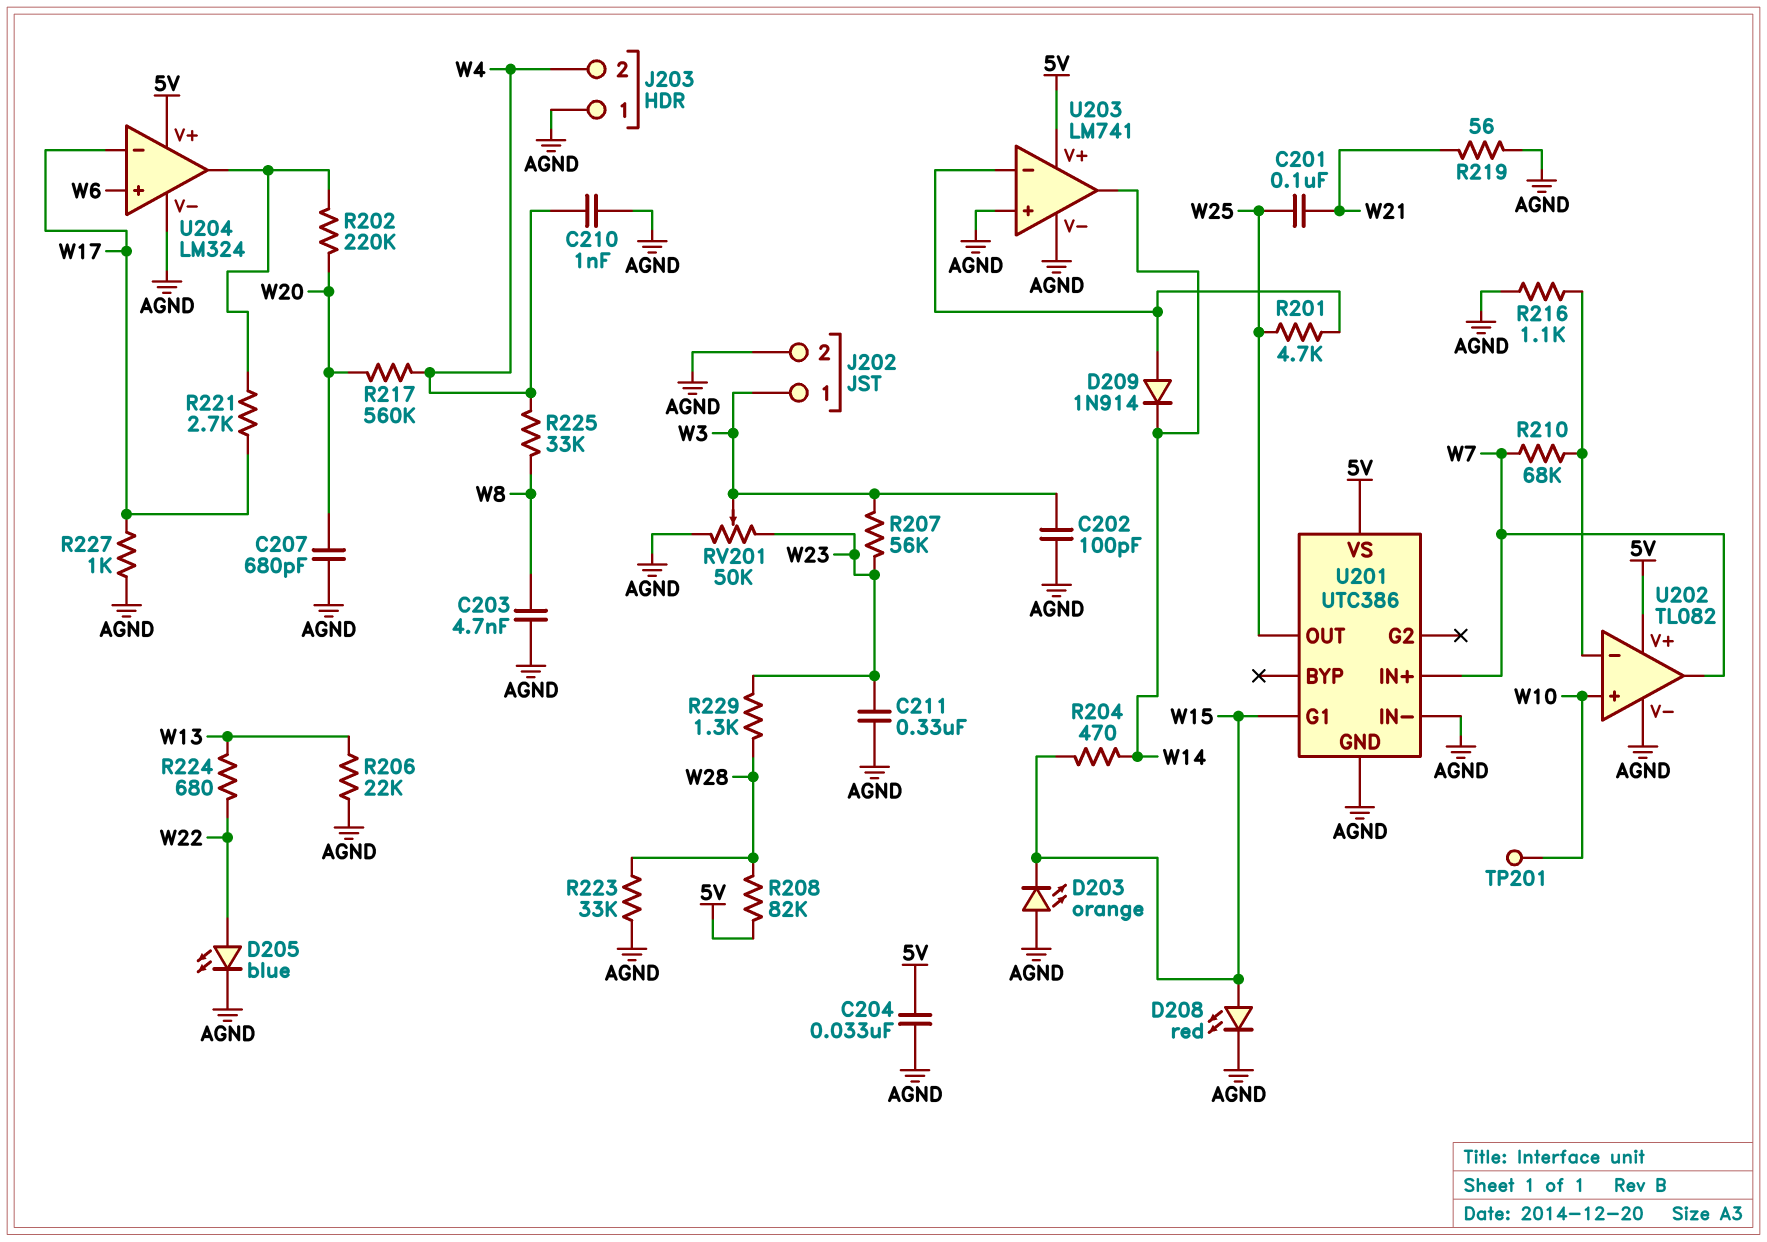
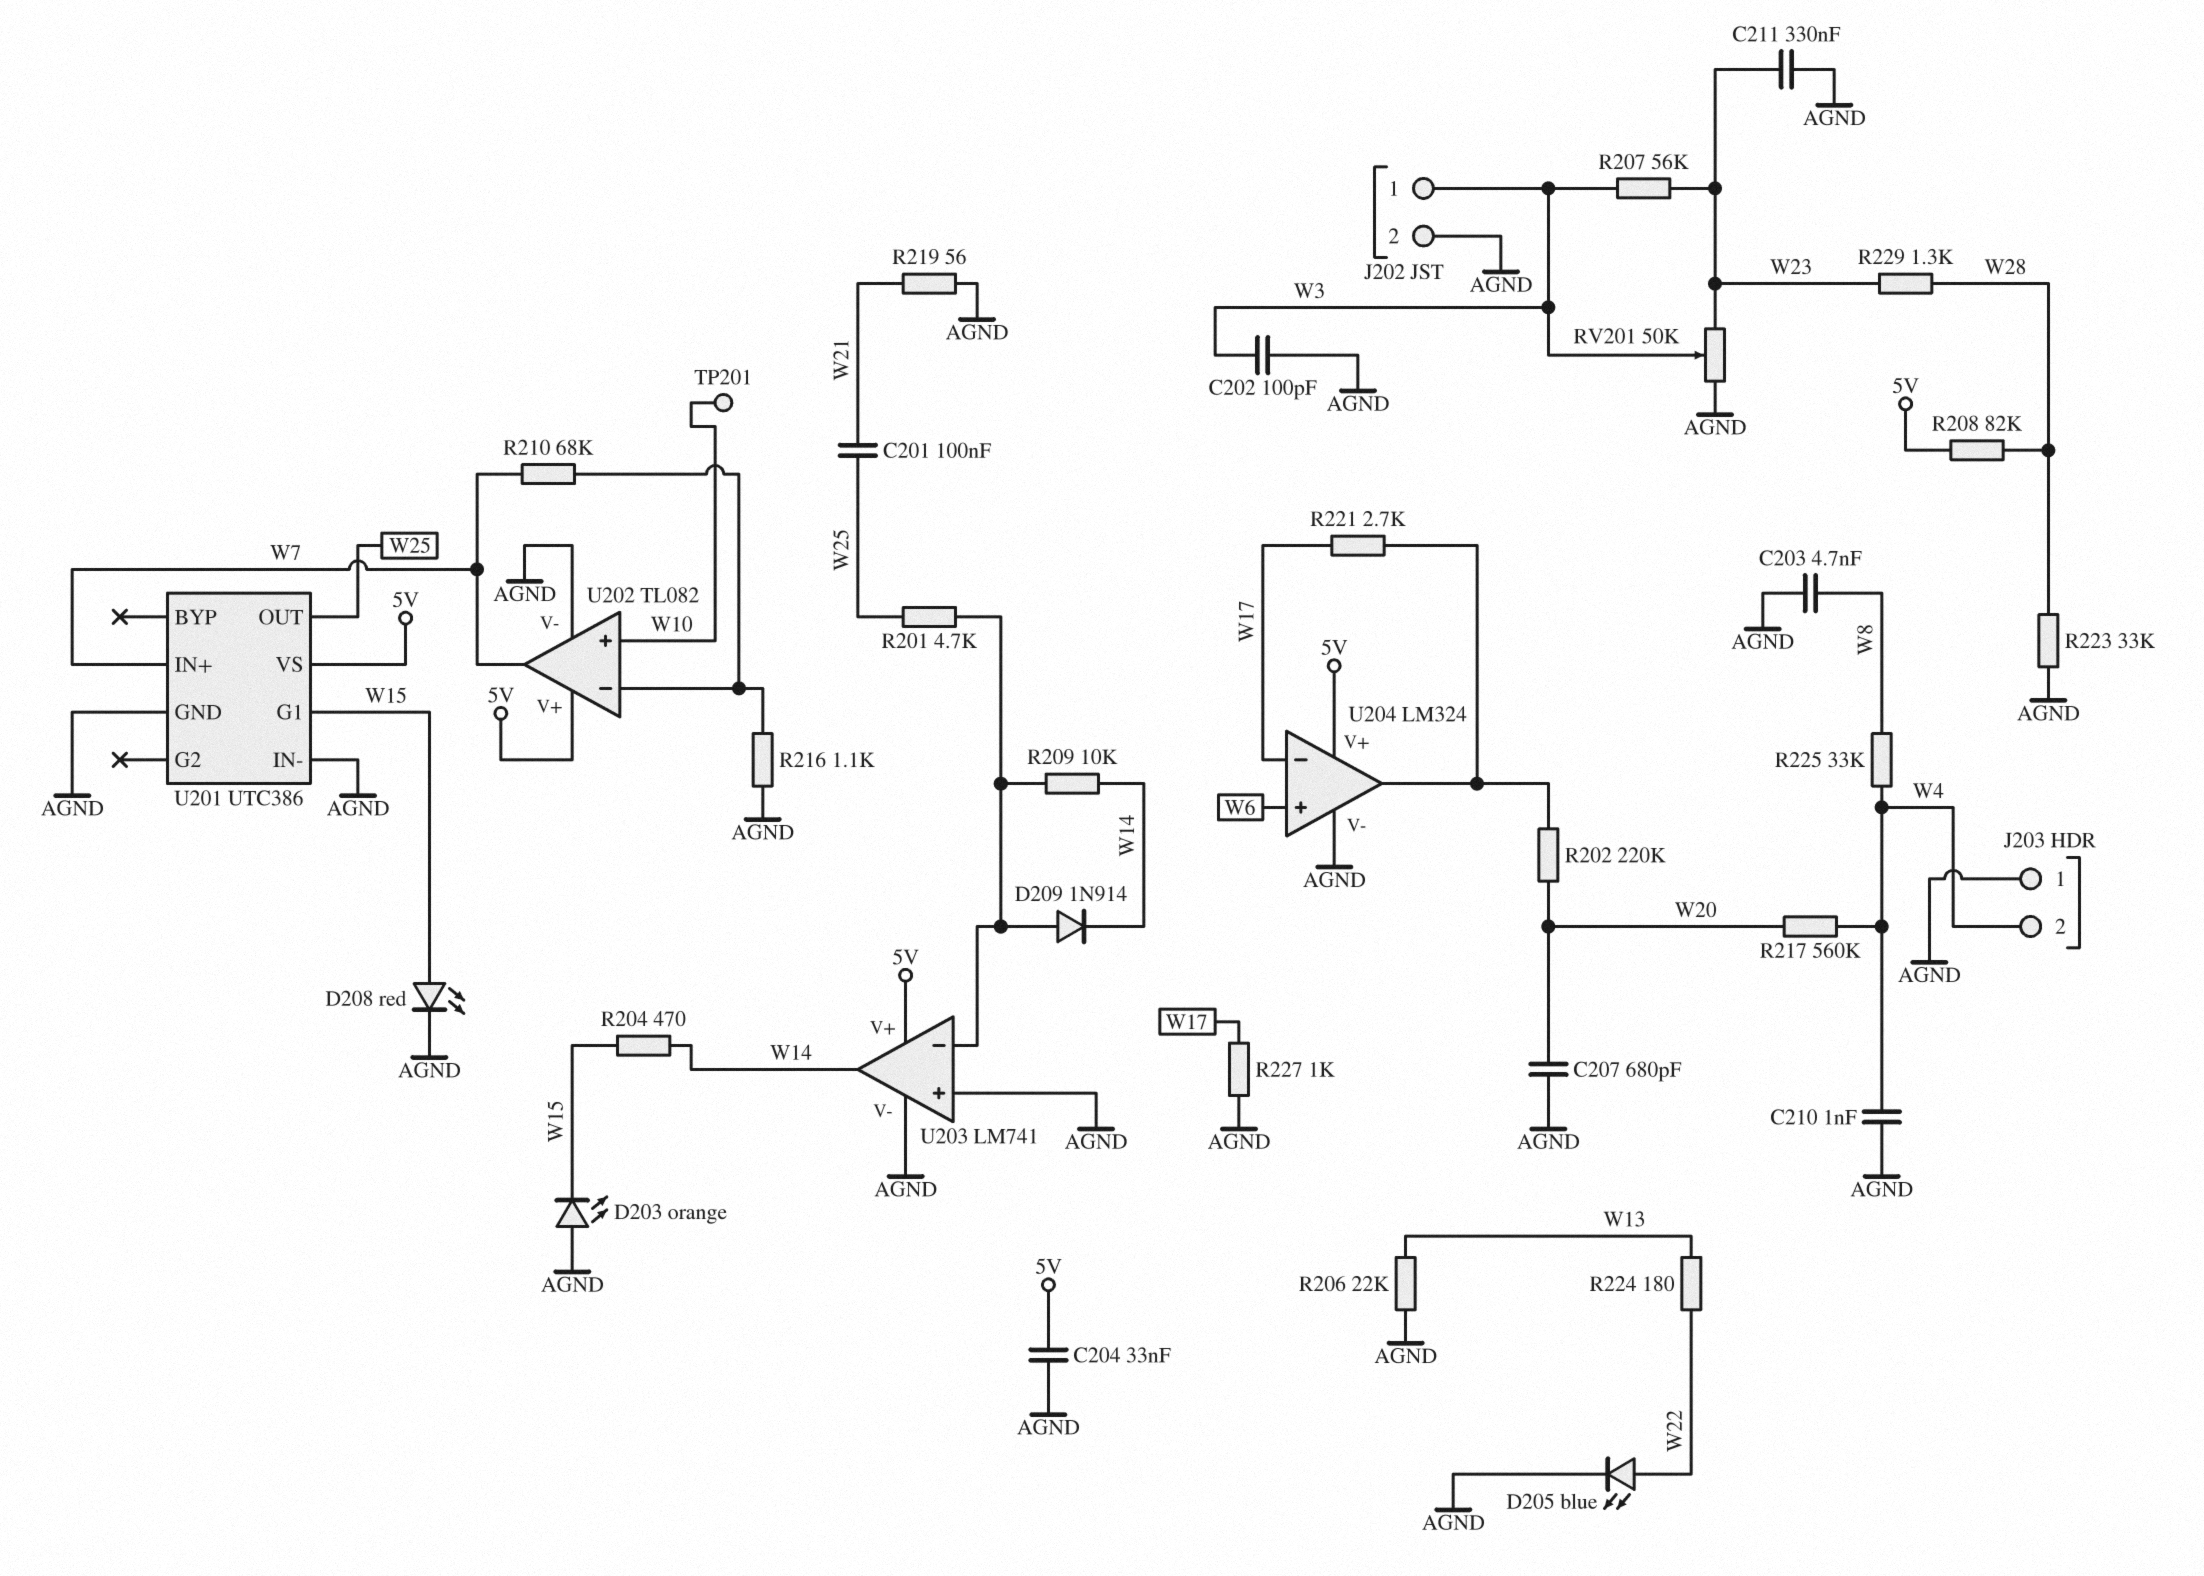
R209: none -> 10k (U203/in-, W14)
R224: 680 (W13, W22) -> 180 (W13, W22)

